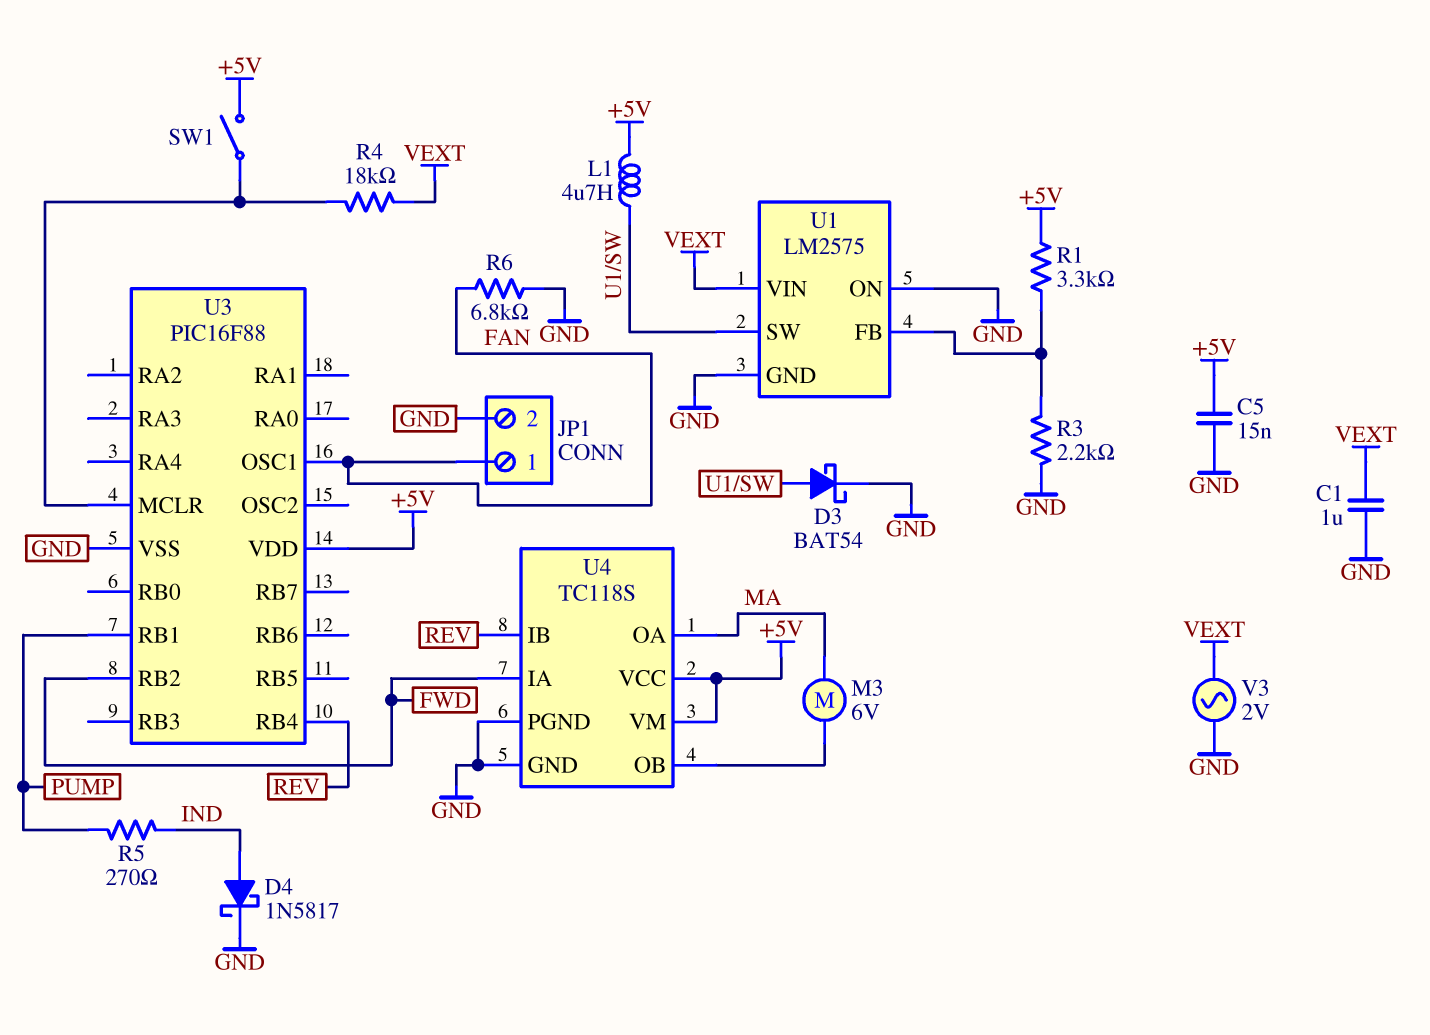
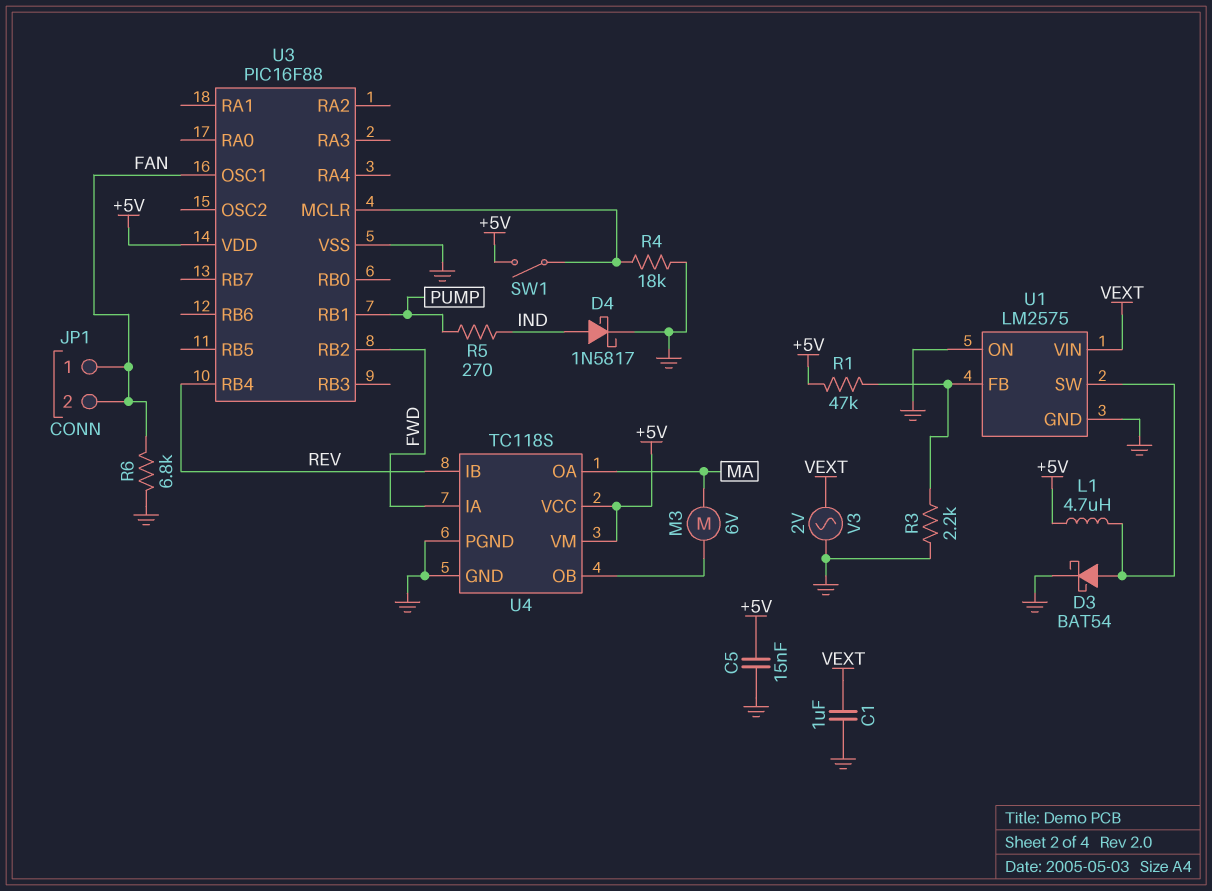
JP1 pin 2: GND -> FAN
R1: 3.3k (+5V, U1/FB) -> 47k (+5V, U1/FB)
R4: 18k (U3/MCLR, VEXT) -> 18k (GND, U3/MCLR)

